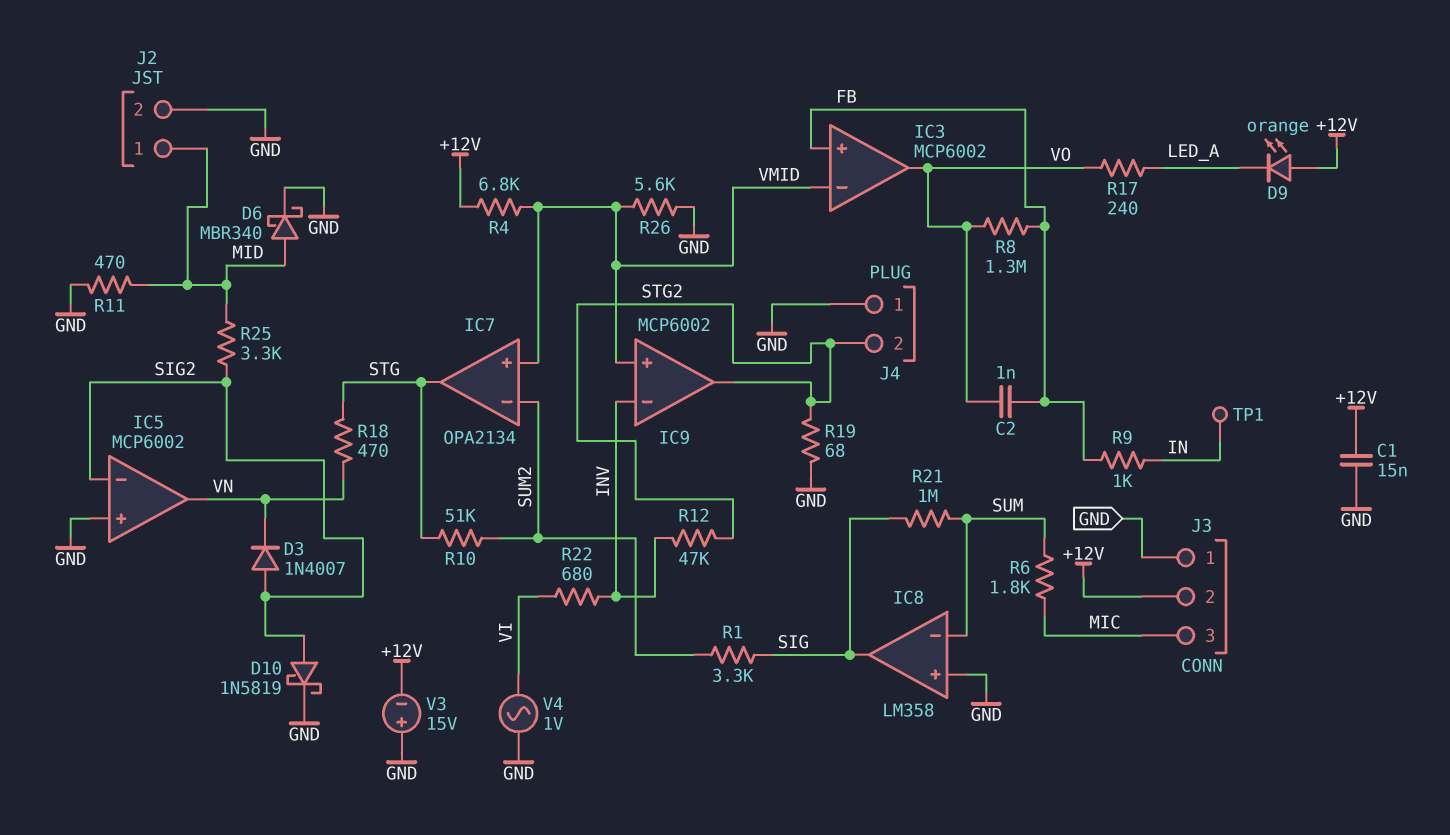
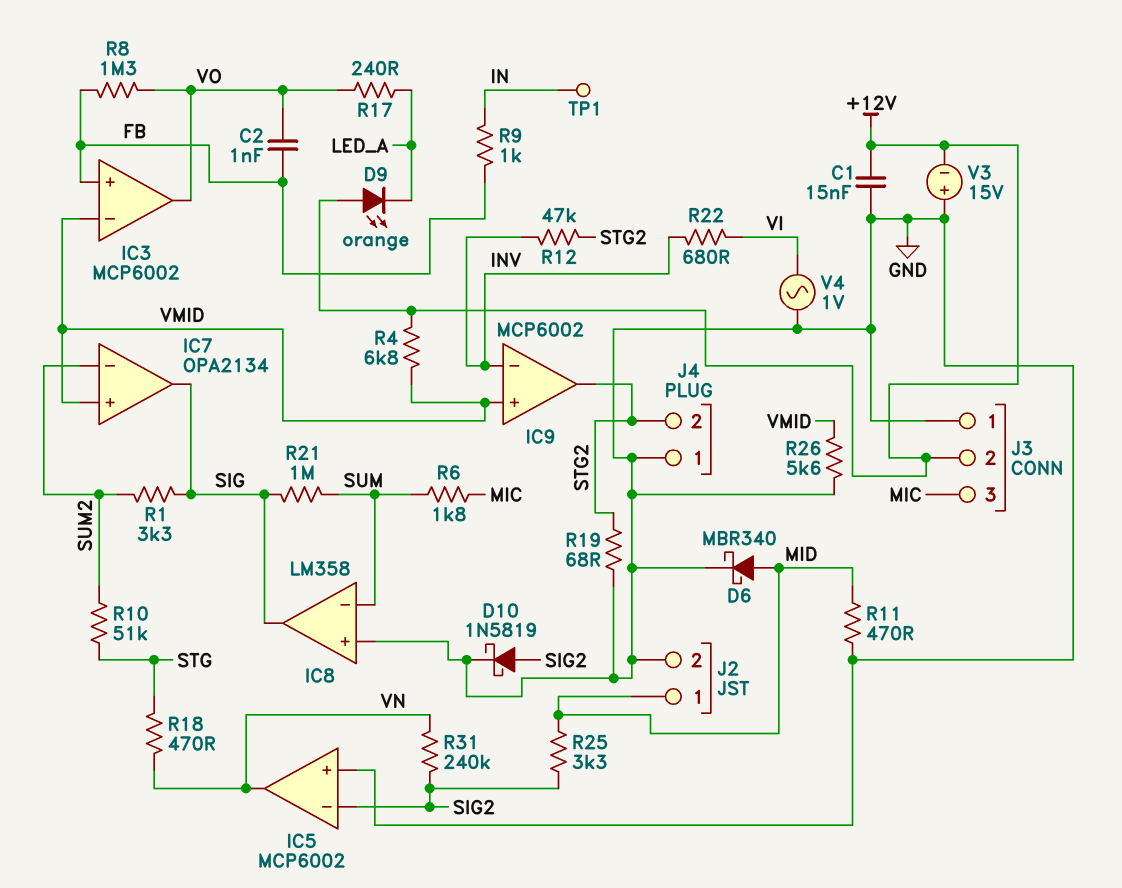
D3: diode 1N4007 (A SIG2, K VN) -> none
IC7 pin out: STG -> SIG
R31: none -> 240k (SIG2, VN)

